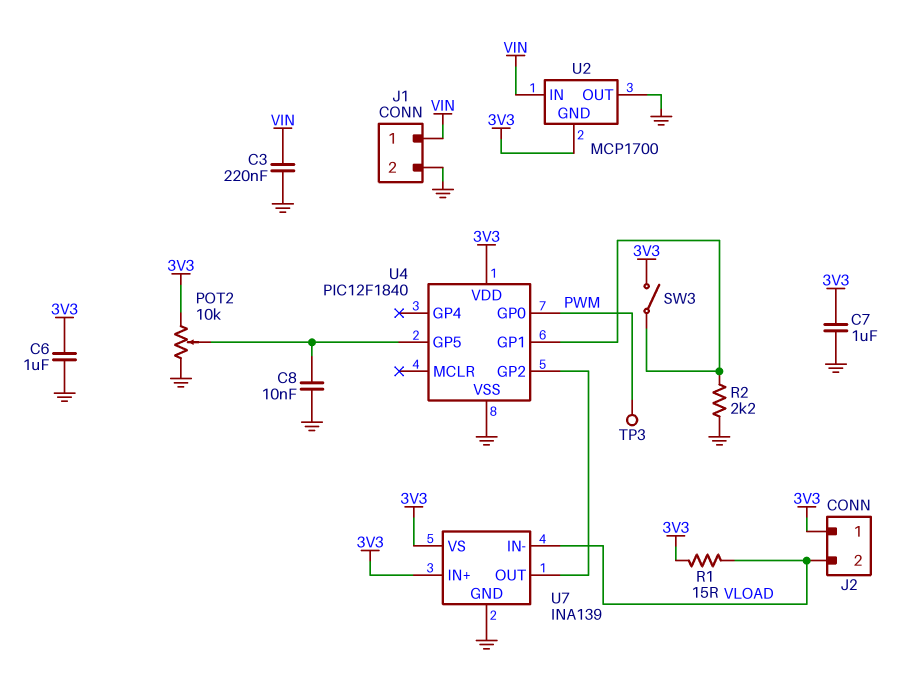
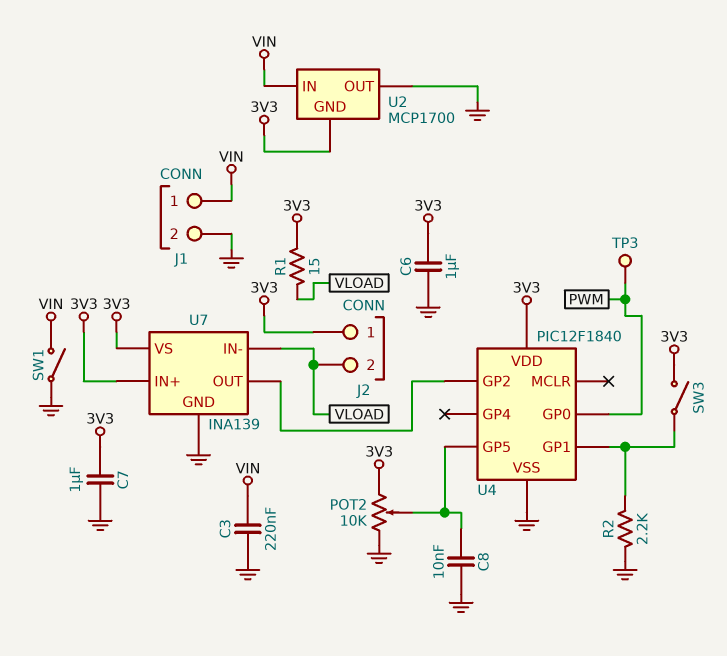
SW1: none -> switch (GND, VIN)

